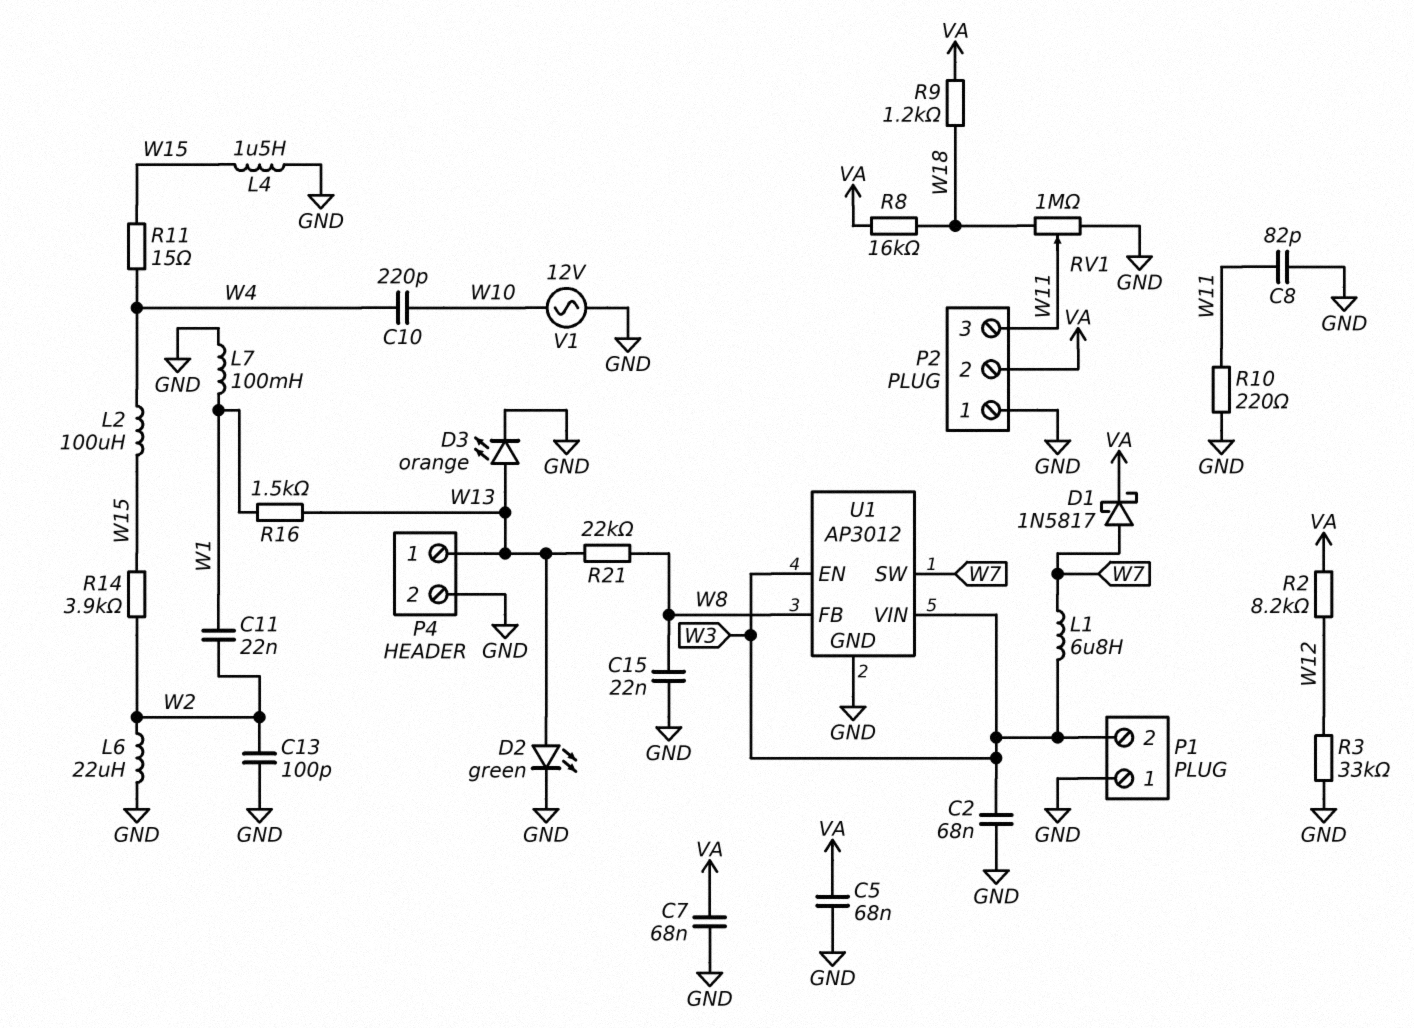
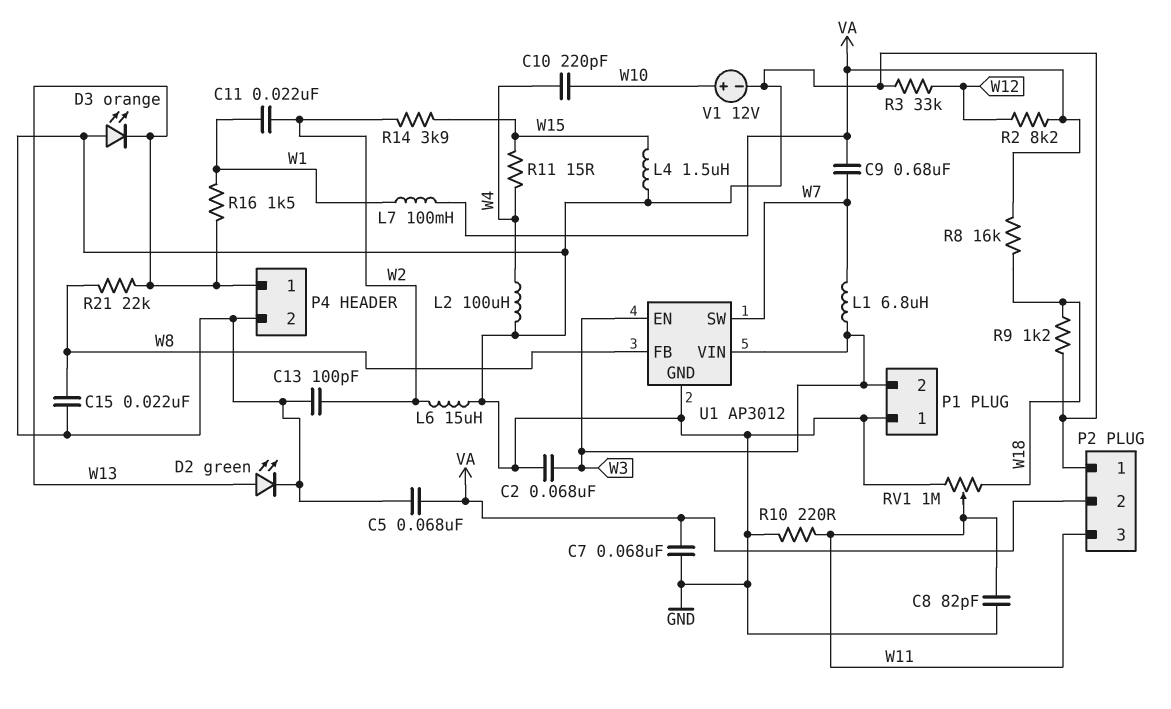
C9: none -> 680nF (VA, W7)
D1: schottky 1N5817 (A W7, K VA) -> none
D3: LED orange (A W13, K GND) -> LED orange (A GND, K W13)
L2: 100uH (W4, W15) -> 100uH (GND, W4)
L6: 22uH (GND, W2) -> 15uH (GND, W2)
L7: 100mH (GND, W1) -> 100mH (VA, W1)
R9: 1.2k (VA, W18) -> 1.2k (GND, W18)
V1: AC 12V (GND, W10) -> 12V (plus W10, minus GND)

